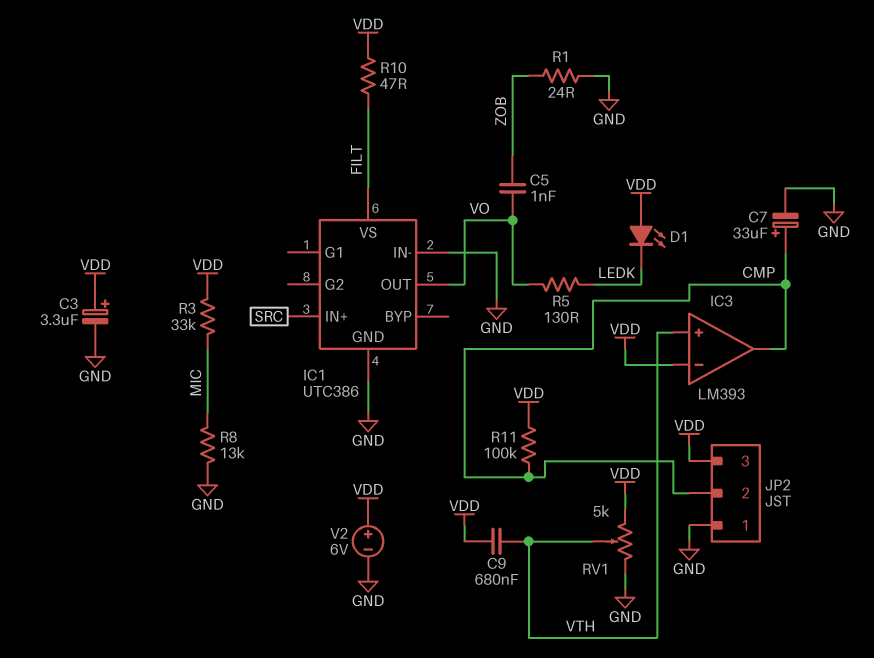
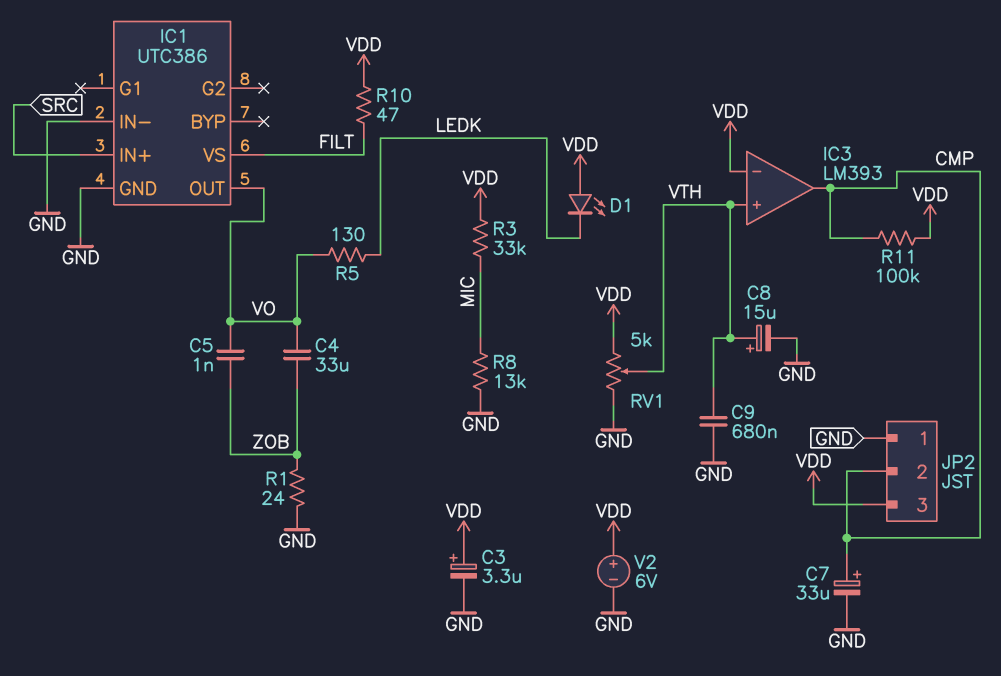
C4: none -> 33uF (VO, ZOB)
C8: none -> 15uF (plus VTH, minus GND)
C9: 680nF (VDD, VTH) -> 680nF (GND, VTH)

